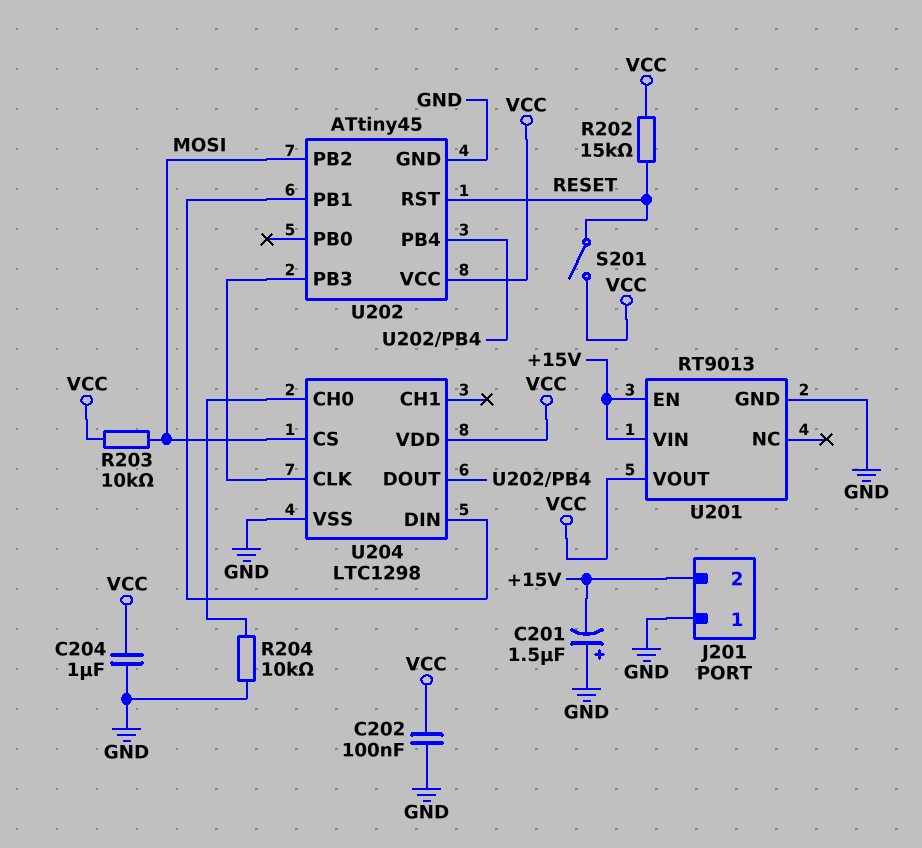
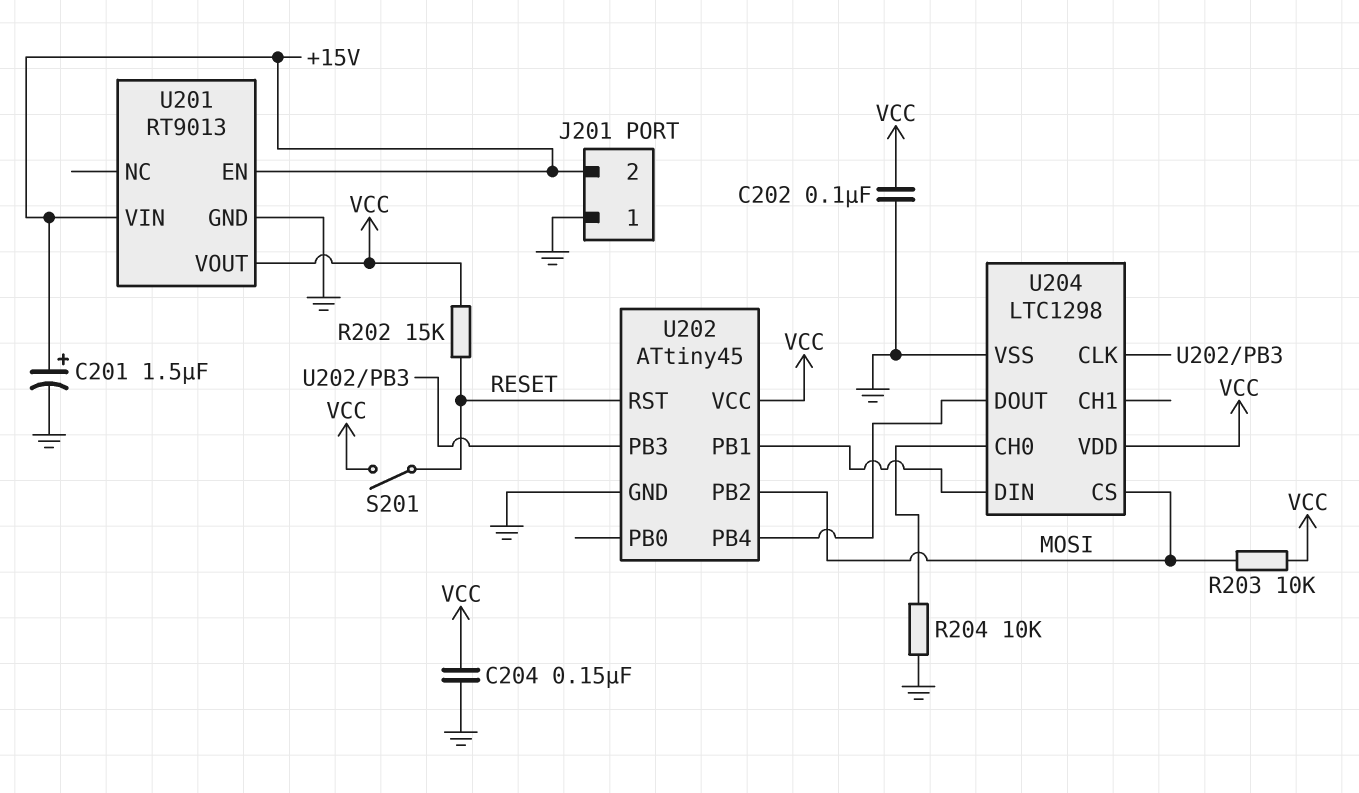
C201: 1.5uF (plus GND, minus +15V) -> 1.5uF (plus +15V, minus GND)
C204: 1uF (GND, VCC) -> 150nF (GND, VCC)

